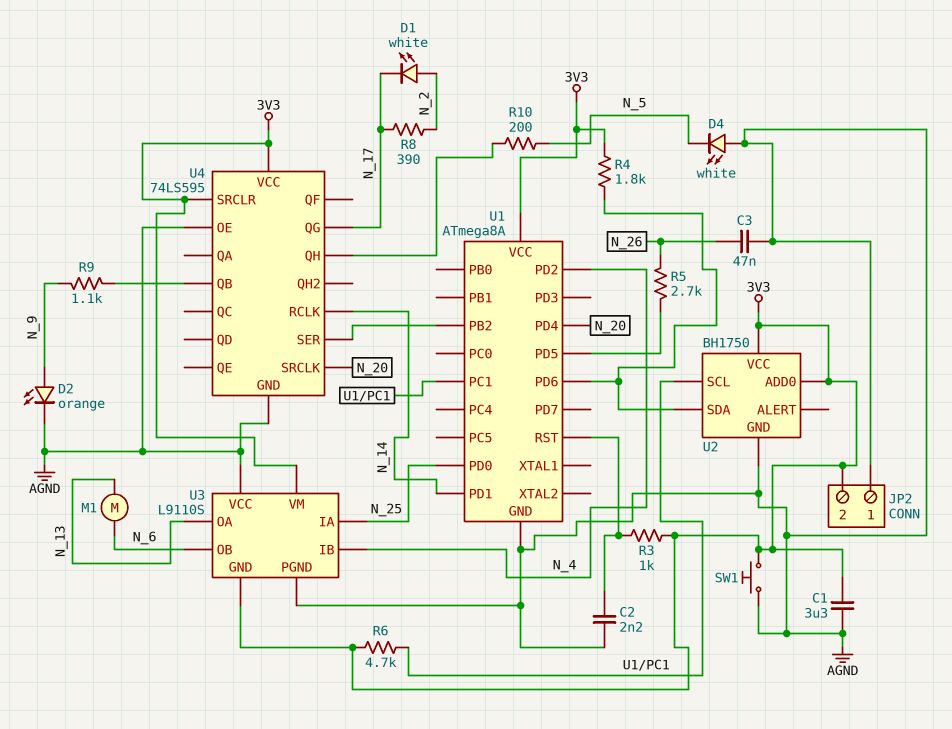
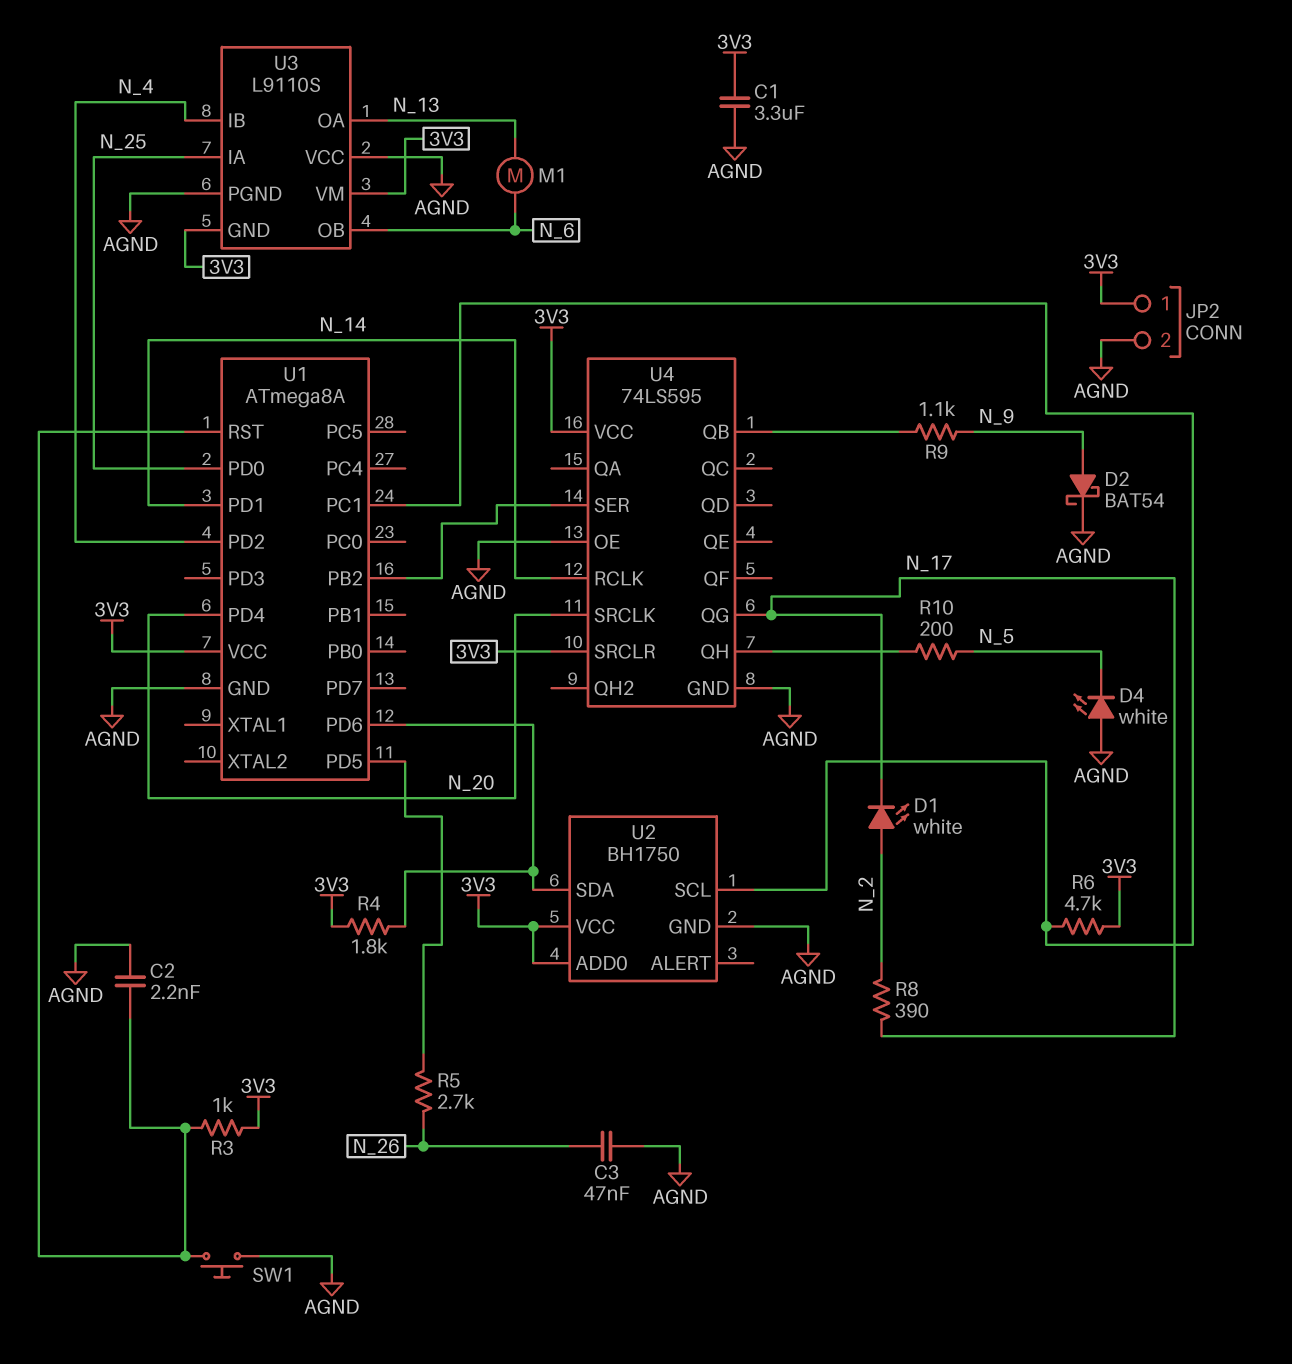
D2: LED orange (A N_9, K AGND) -> schottky BAT54 (A N_9, K AGND)
JP2 pin 1: AGND -> 3V3
JP2 pin 2: 3V3 -> AGND
SW1: button (3V3, AGND) -> button (AGND, U1/RST)

